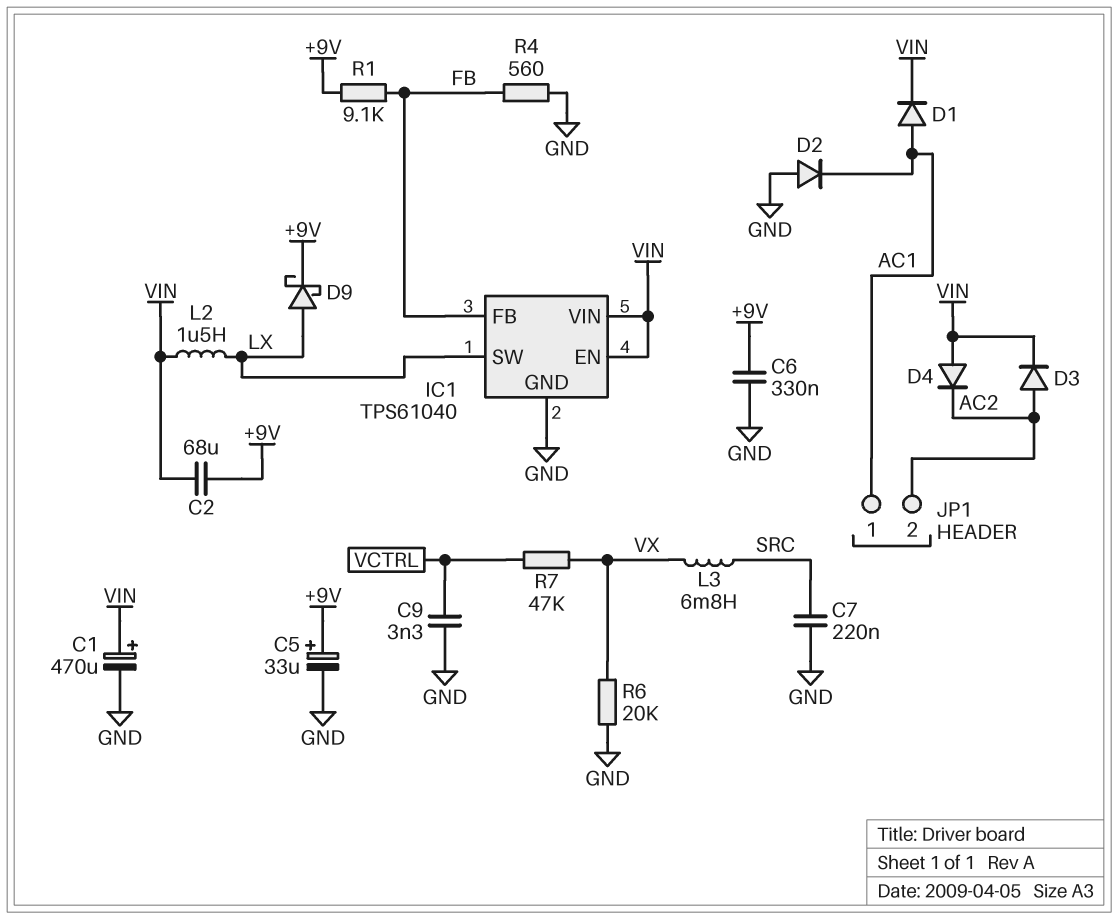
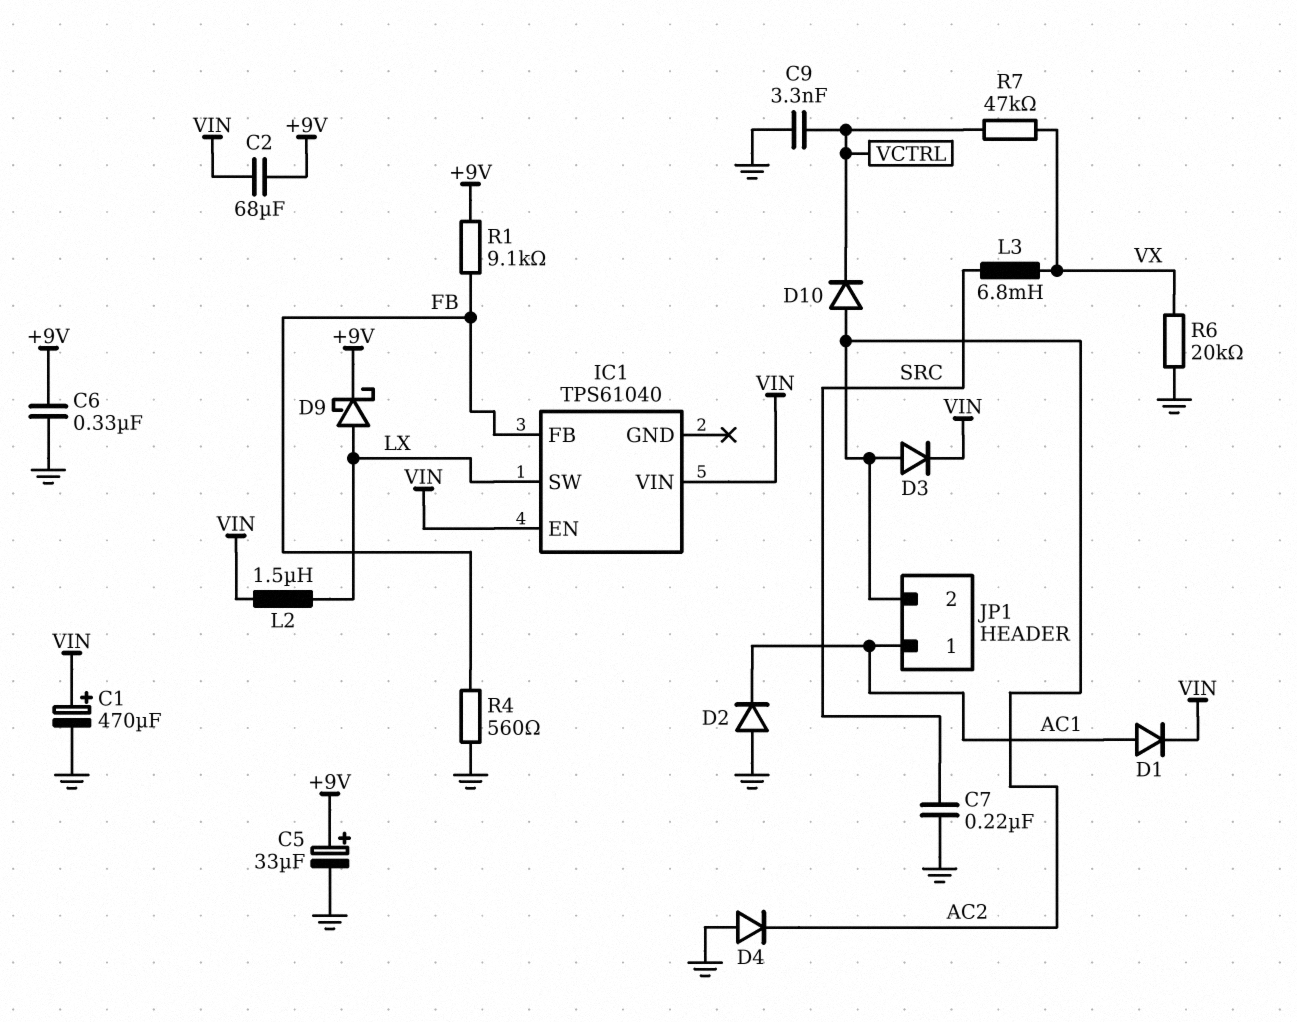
D4: diode (A VIN, K AC2) -> diode (A GND, K AC2)
D10: none -> diode (A AC2, K VCTRL)
IC1 pin GND: GND -> none

